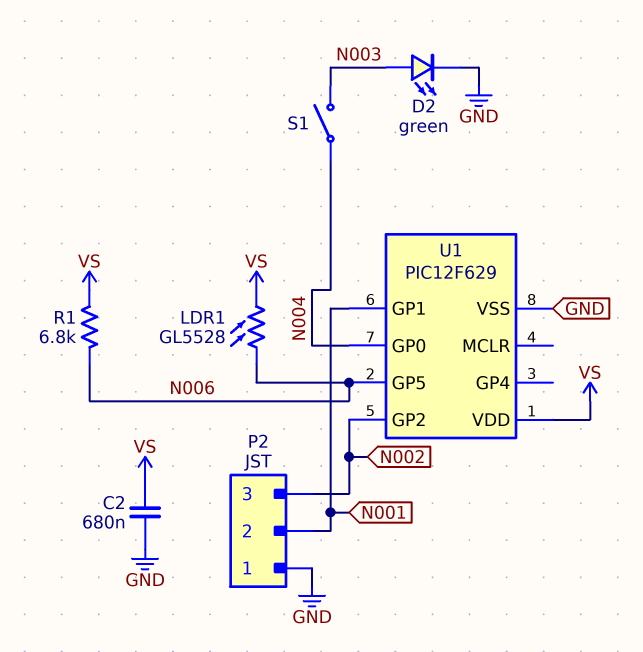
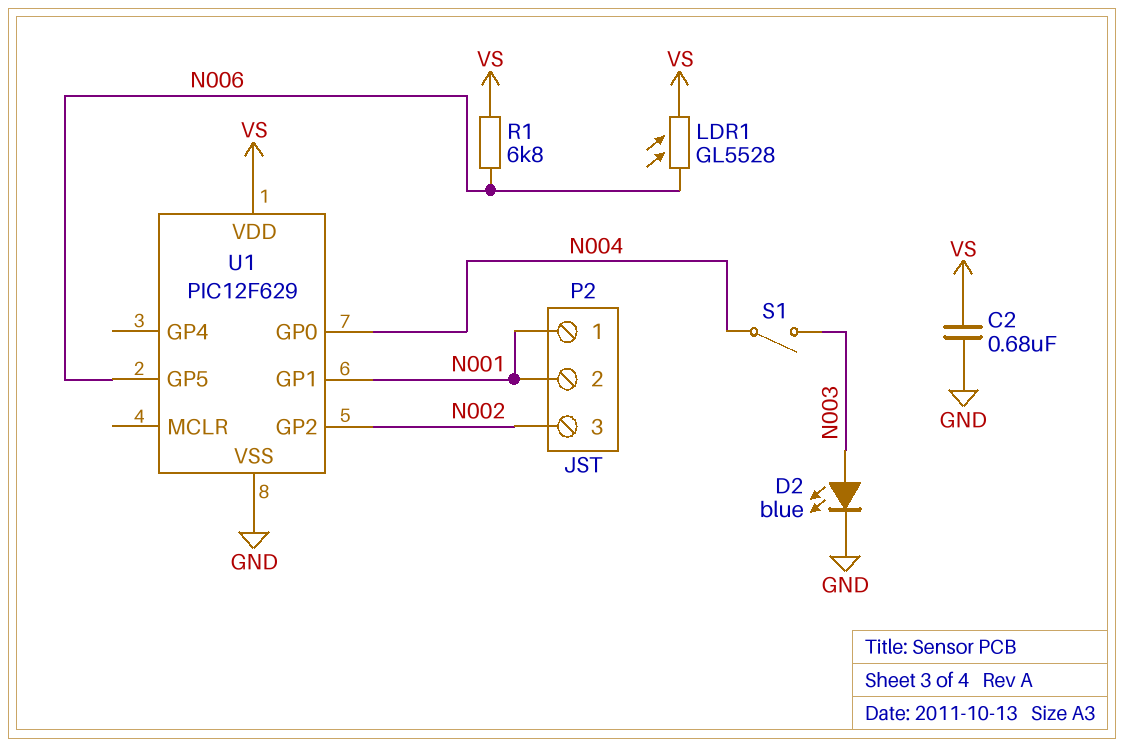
D2: LED green (A N003, K GND) -> LED blue (A N003, K GND)
P2 pin 1: GND -> N001

